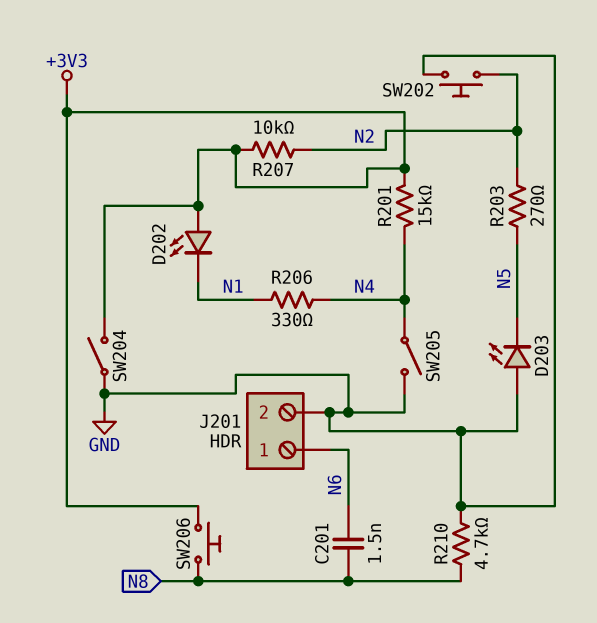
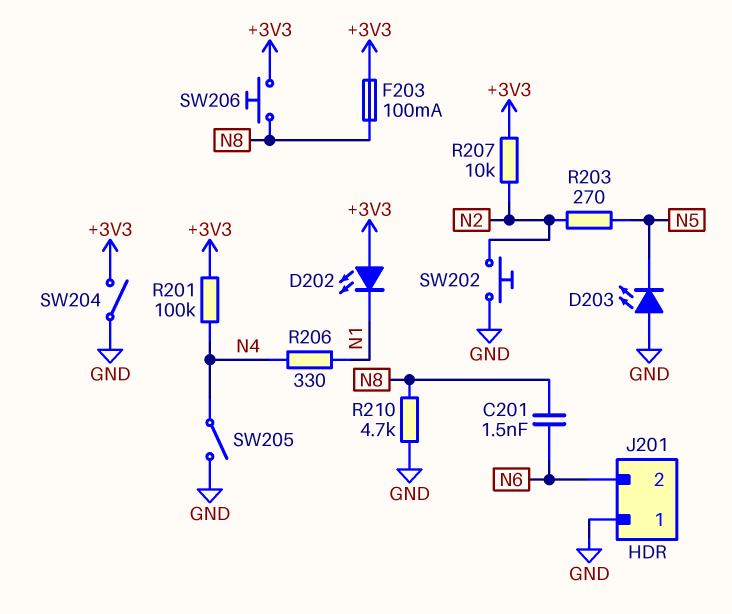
F203: none -> 100mA (+3V3, N8)
J201 pin 1: N6 -> GND
J201 pin 2: GND -> N6
R201: 15k (+3V3, N4) -> 100k (+3V3, N4)

